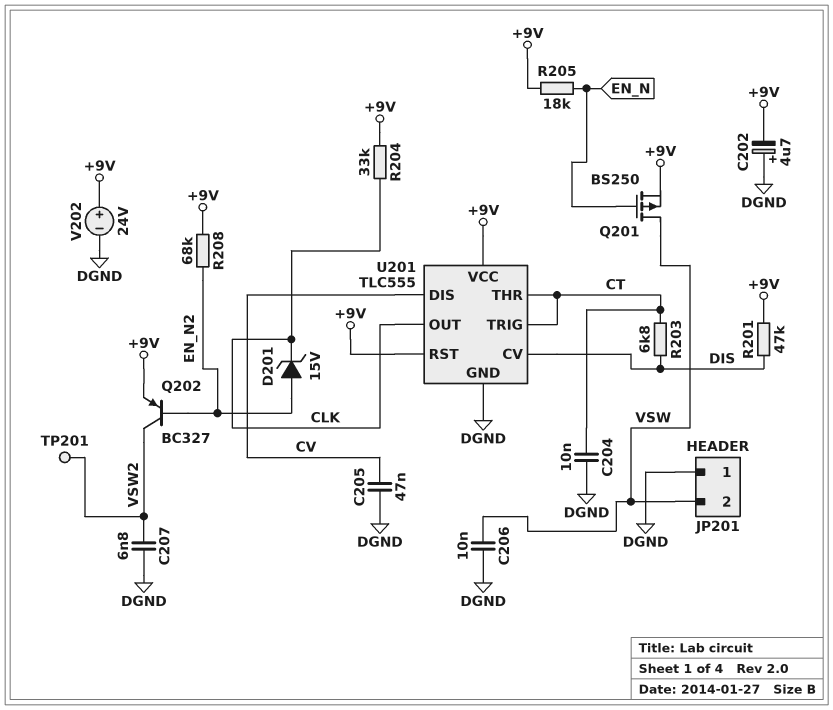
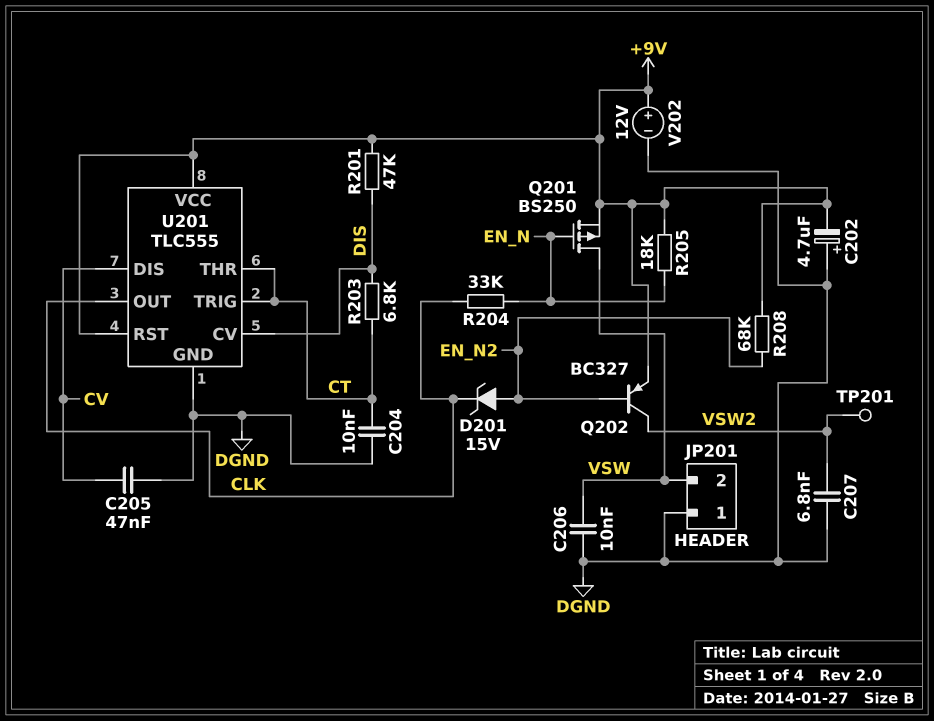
R204: 33k (+9V, CLK) -> 33k (CLK, EN_N)
V202: 24V (plus +9V, minus DGND) -> 12V (plus +9V, minus DGND)

